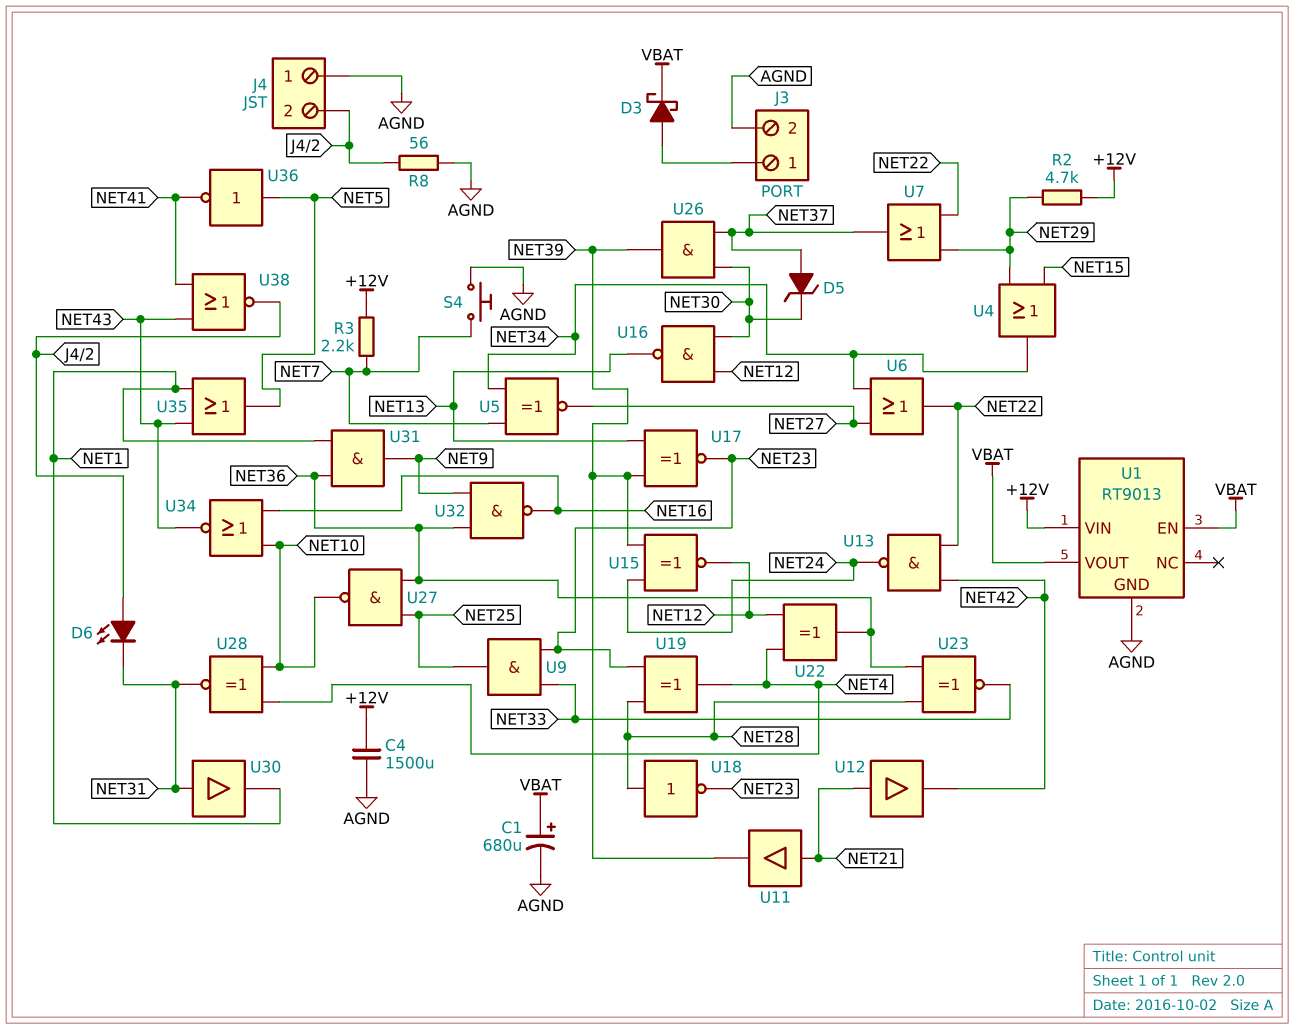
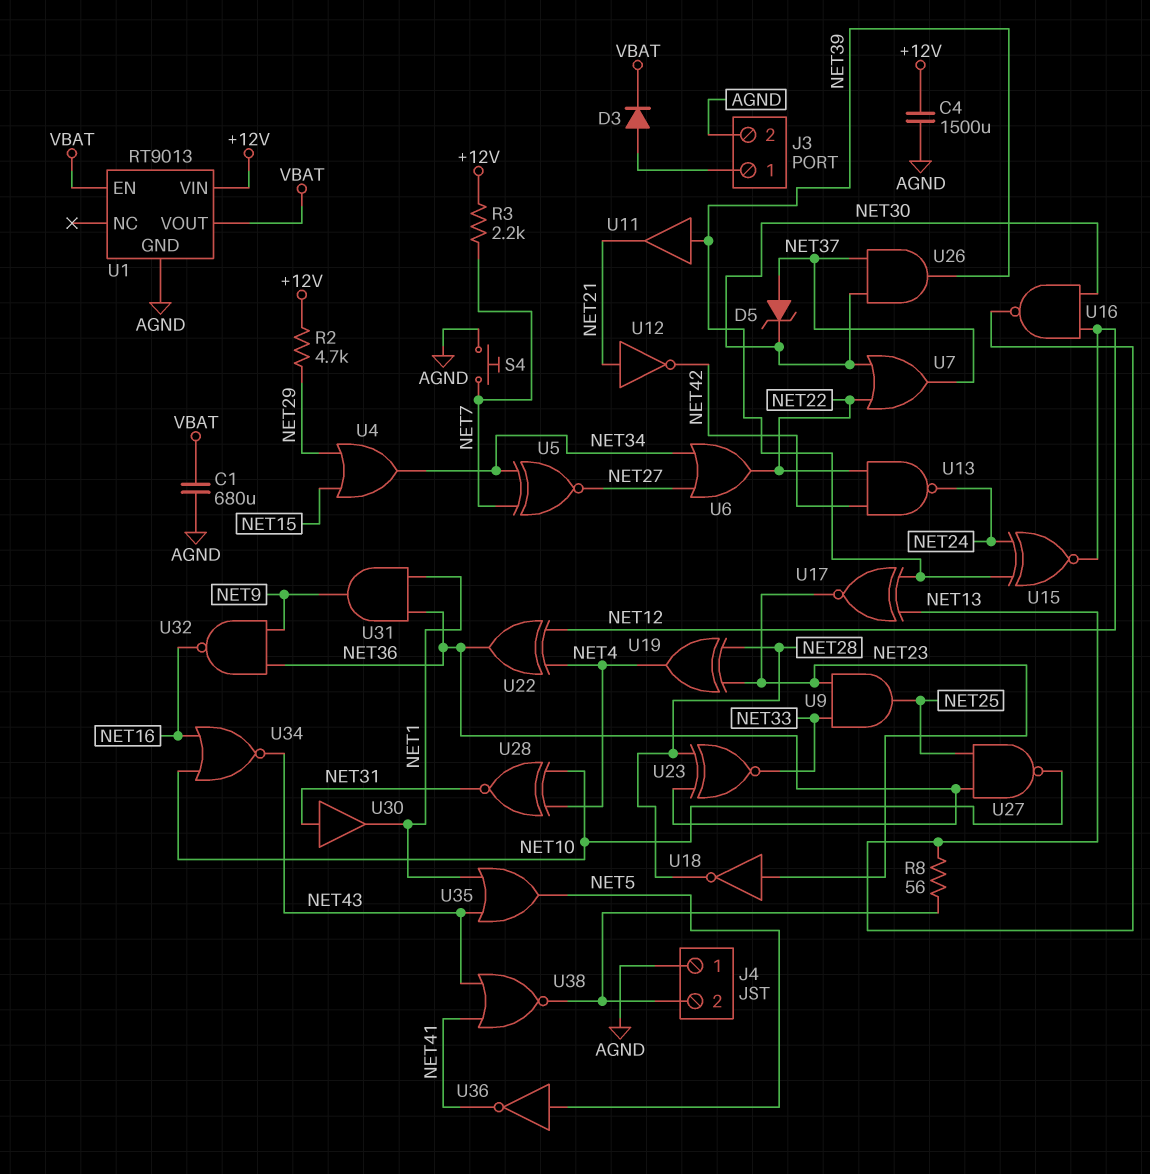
C1: 680uF (plus VBAT, minus AGND) -> 680uF (AGND, VBAT)
D3: schottky (A J3/1, K VBAT) -> diode (A J3/1, K VBAT)
D6: LED (A J4/2, K NET31) -> none
R8: 56 (AGND, J4/2) -> 56 (J4/2, NET13)
U7: OR (in NET22, in NET29, out NET37) -> OR (in NET22, in NET30, out NET37)
U11: buffer (in NET21, out NET39) -> buffer (in NET39, out NET21)
U12: buffer (in NET21, out NET42) -> NOT (in NET21, out NET42)
U18: NOT (in NET28, out NET23) -> NOT (in NET23, out NET28)

